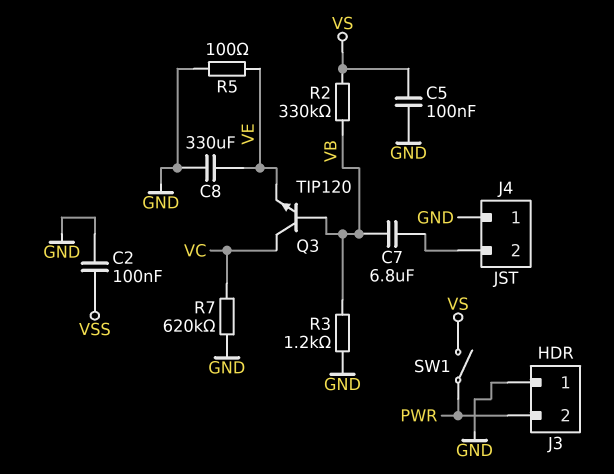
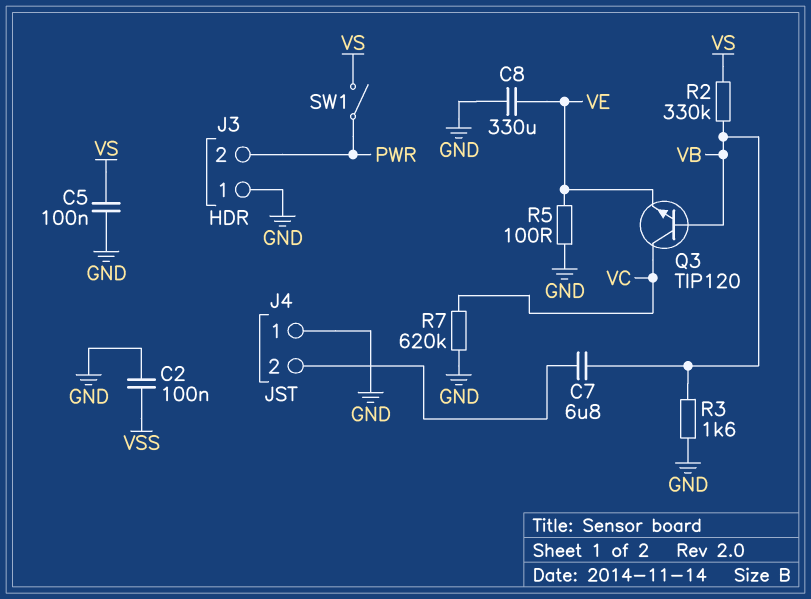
R3: 1.2k (GND, VB) -> 1.6k (GND, VB)

